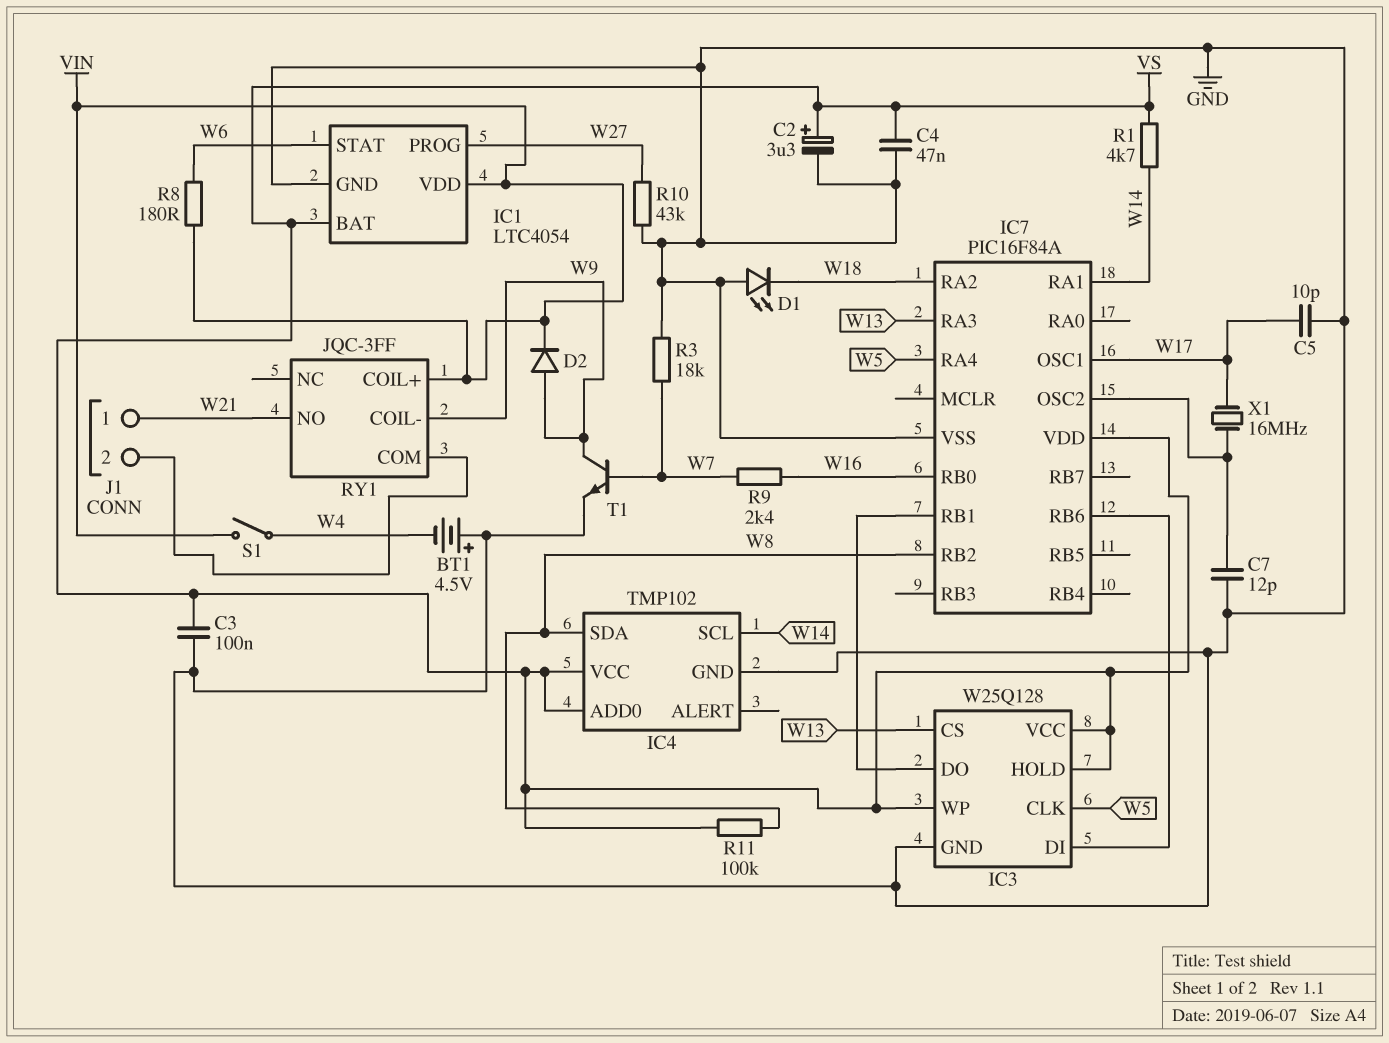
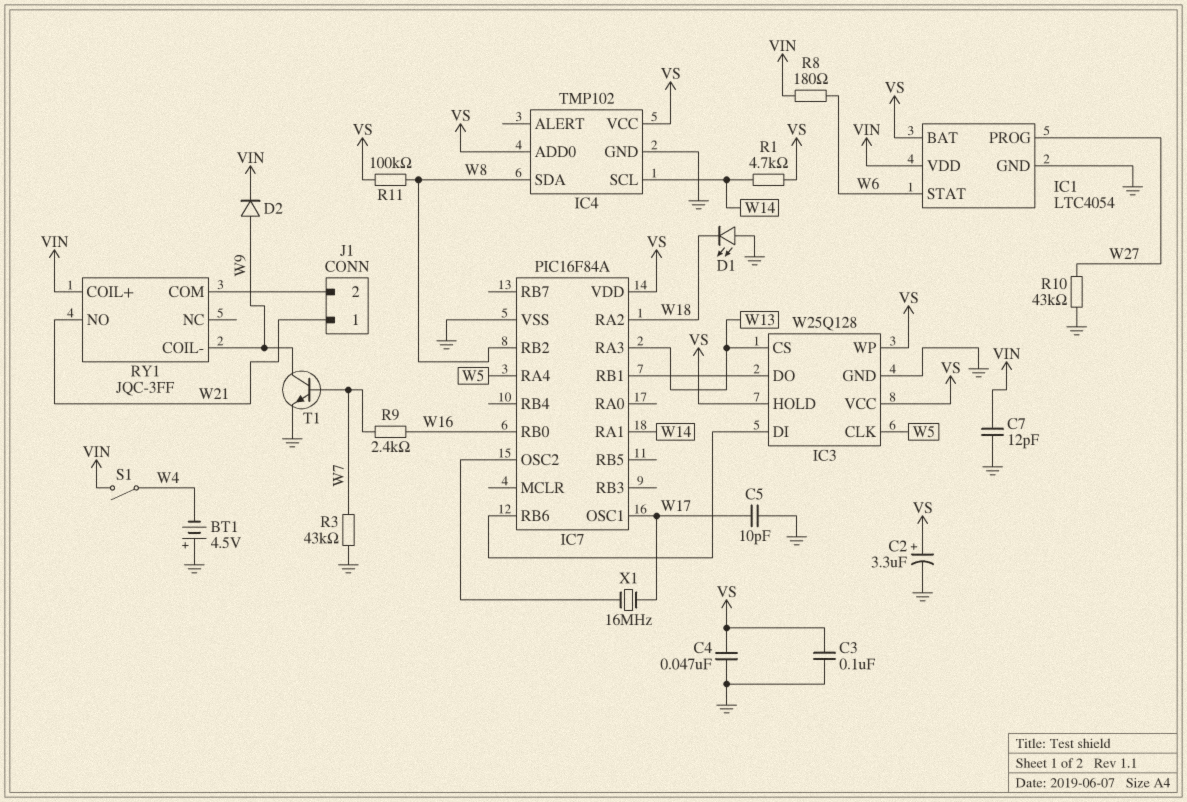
C7: 12pF (GND, IC7/OSC2) -> 12pF (GND, VIN)
R3: 18k (GND, W7) -> 43k (GND, W7)

